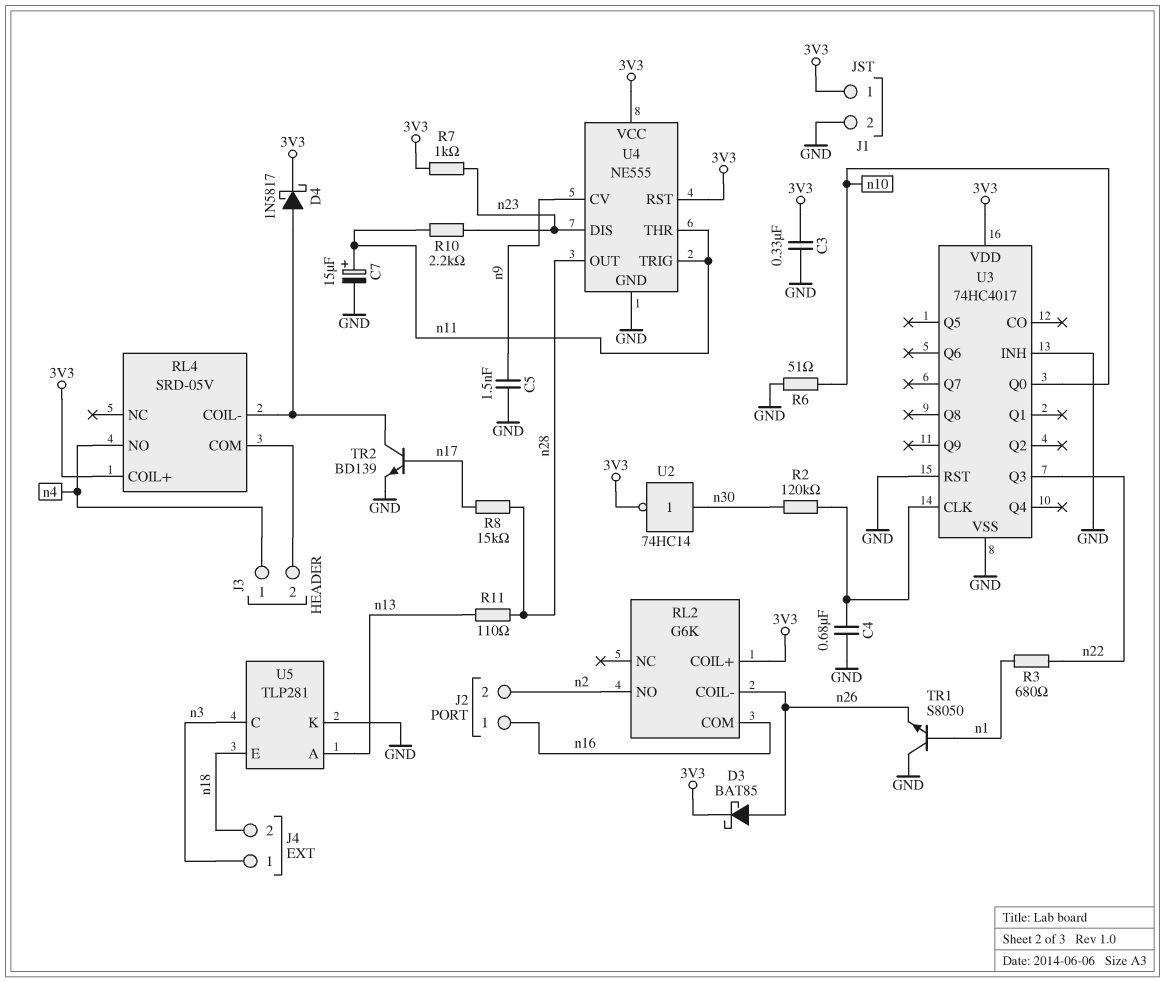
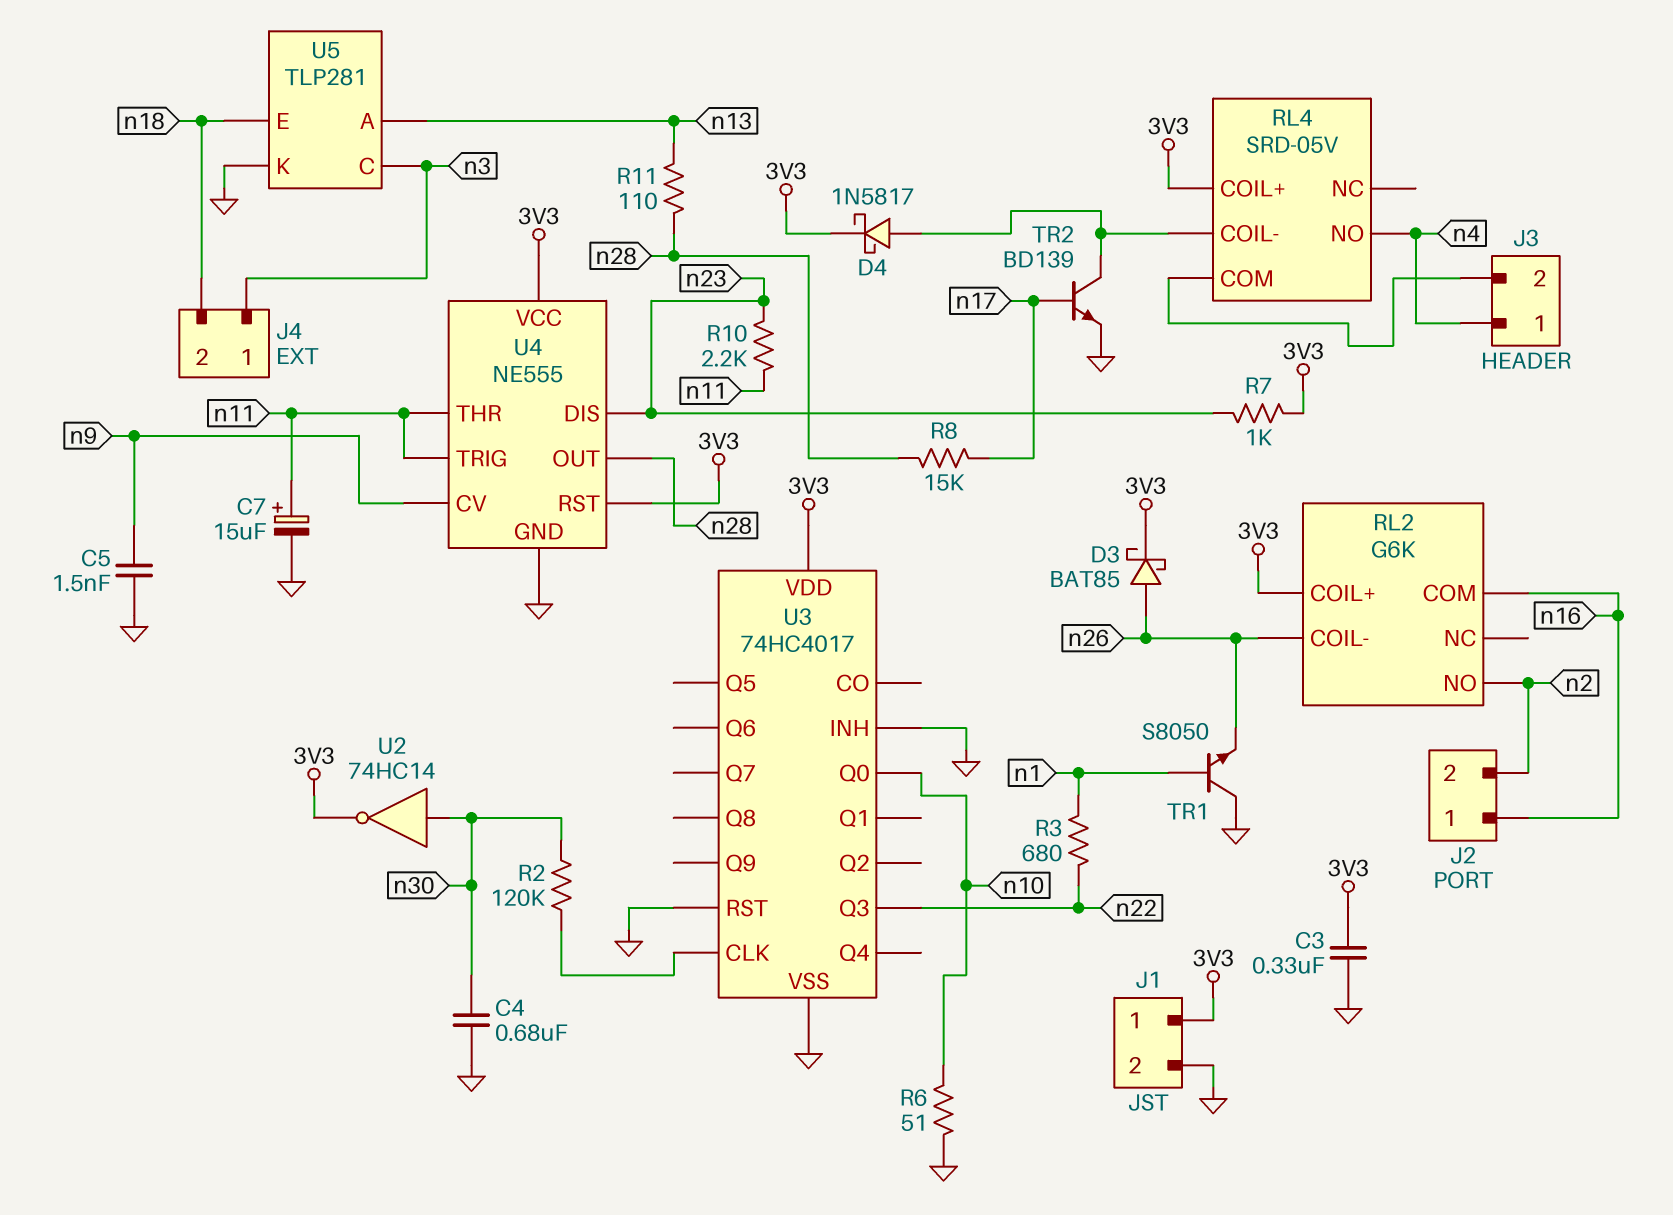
C4: 680nF (GND, U3/CLK) -> 680nF (GND, n30)

